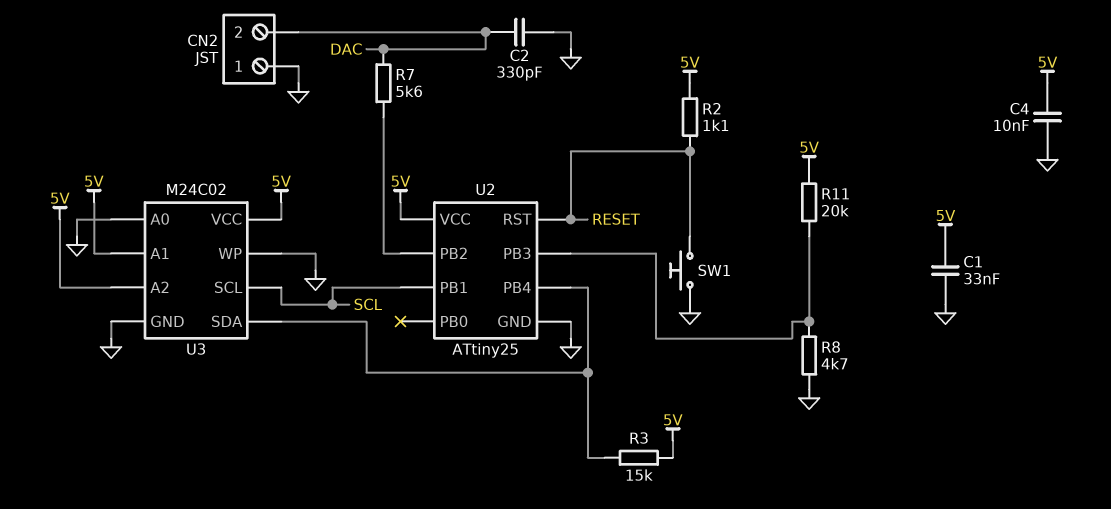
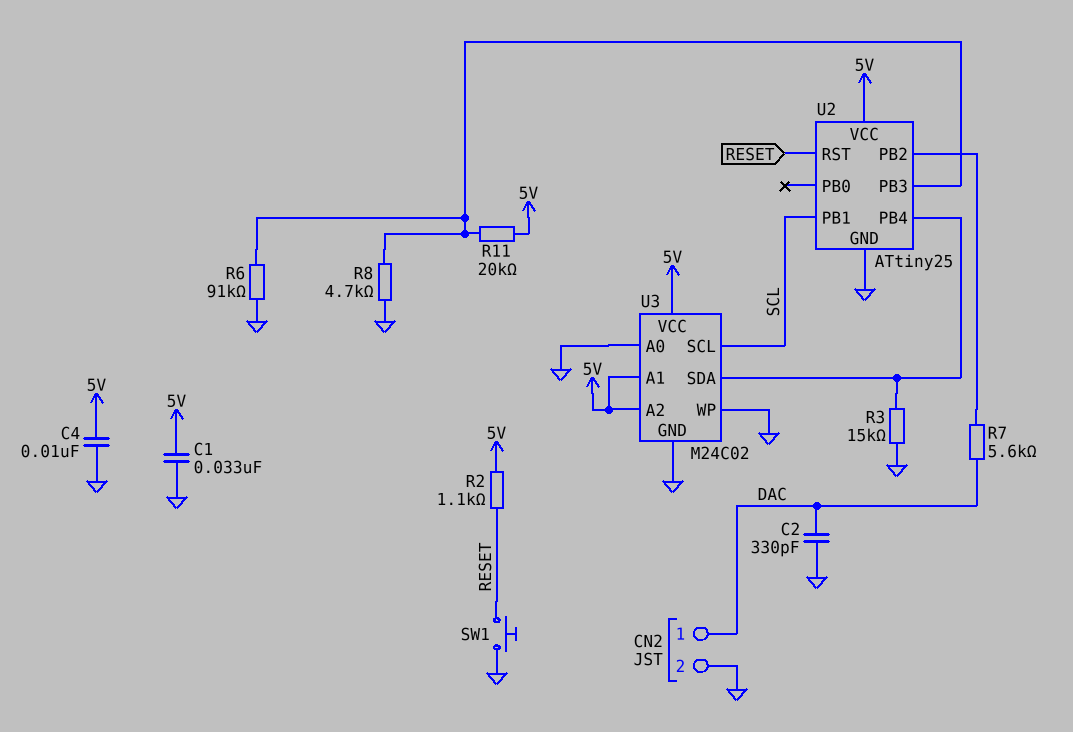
CN2 pin 1: GND -> DAC
CN2 pin 2: DAC -> GND
R3: 15k (5V, U2/PB4) -> 15k (GND, U2/PB4)
R6: none -> 91k (GND, U2/PB3)

